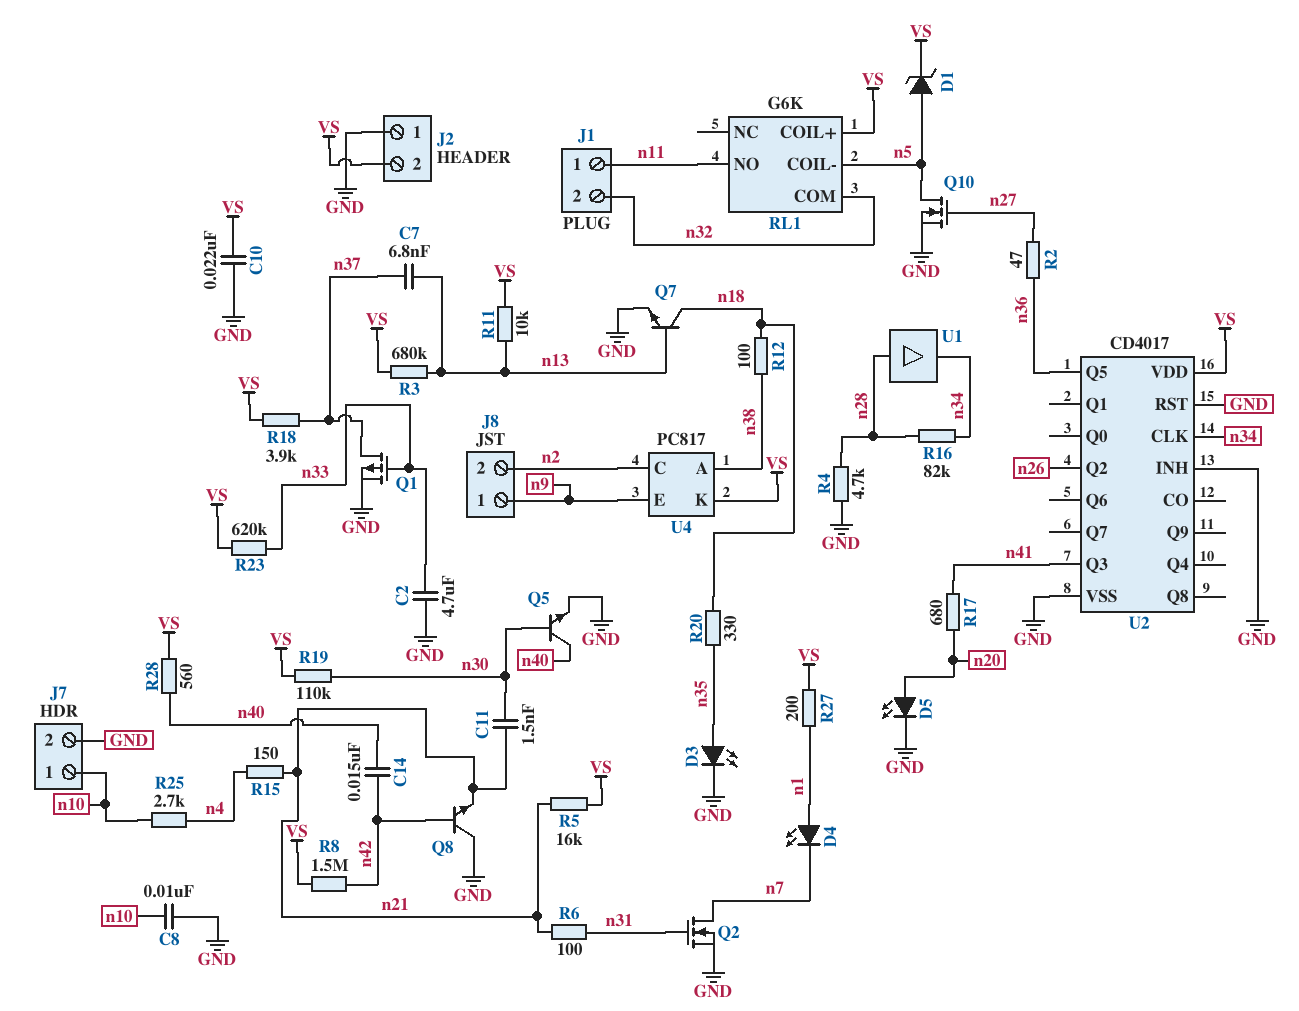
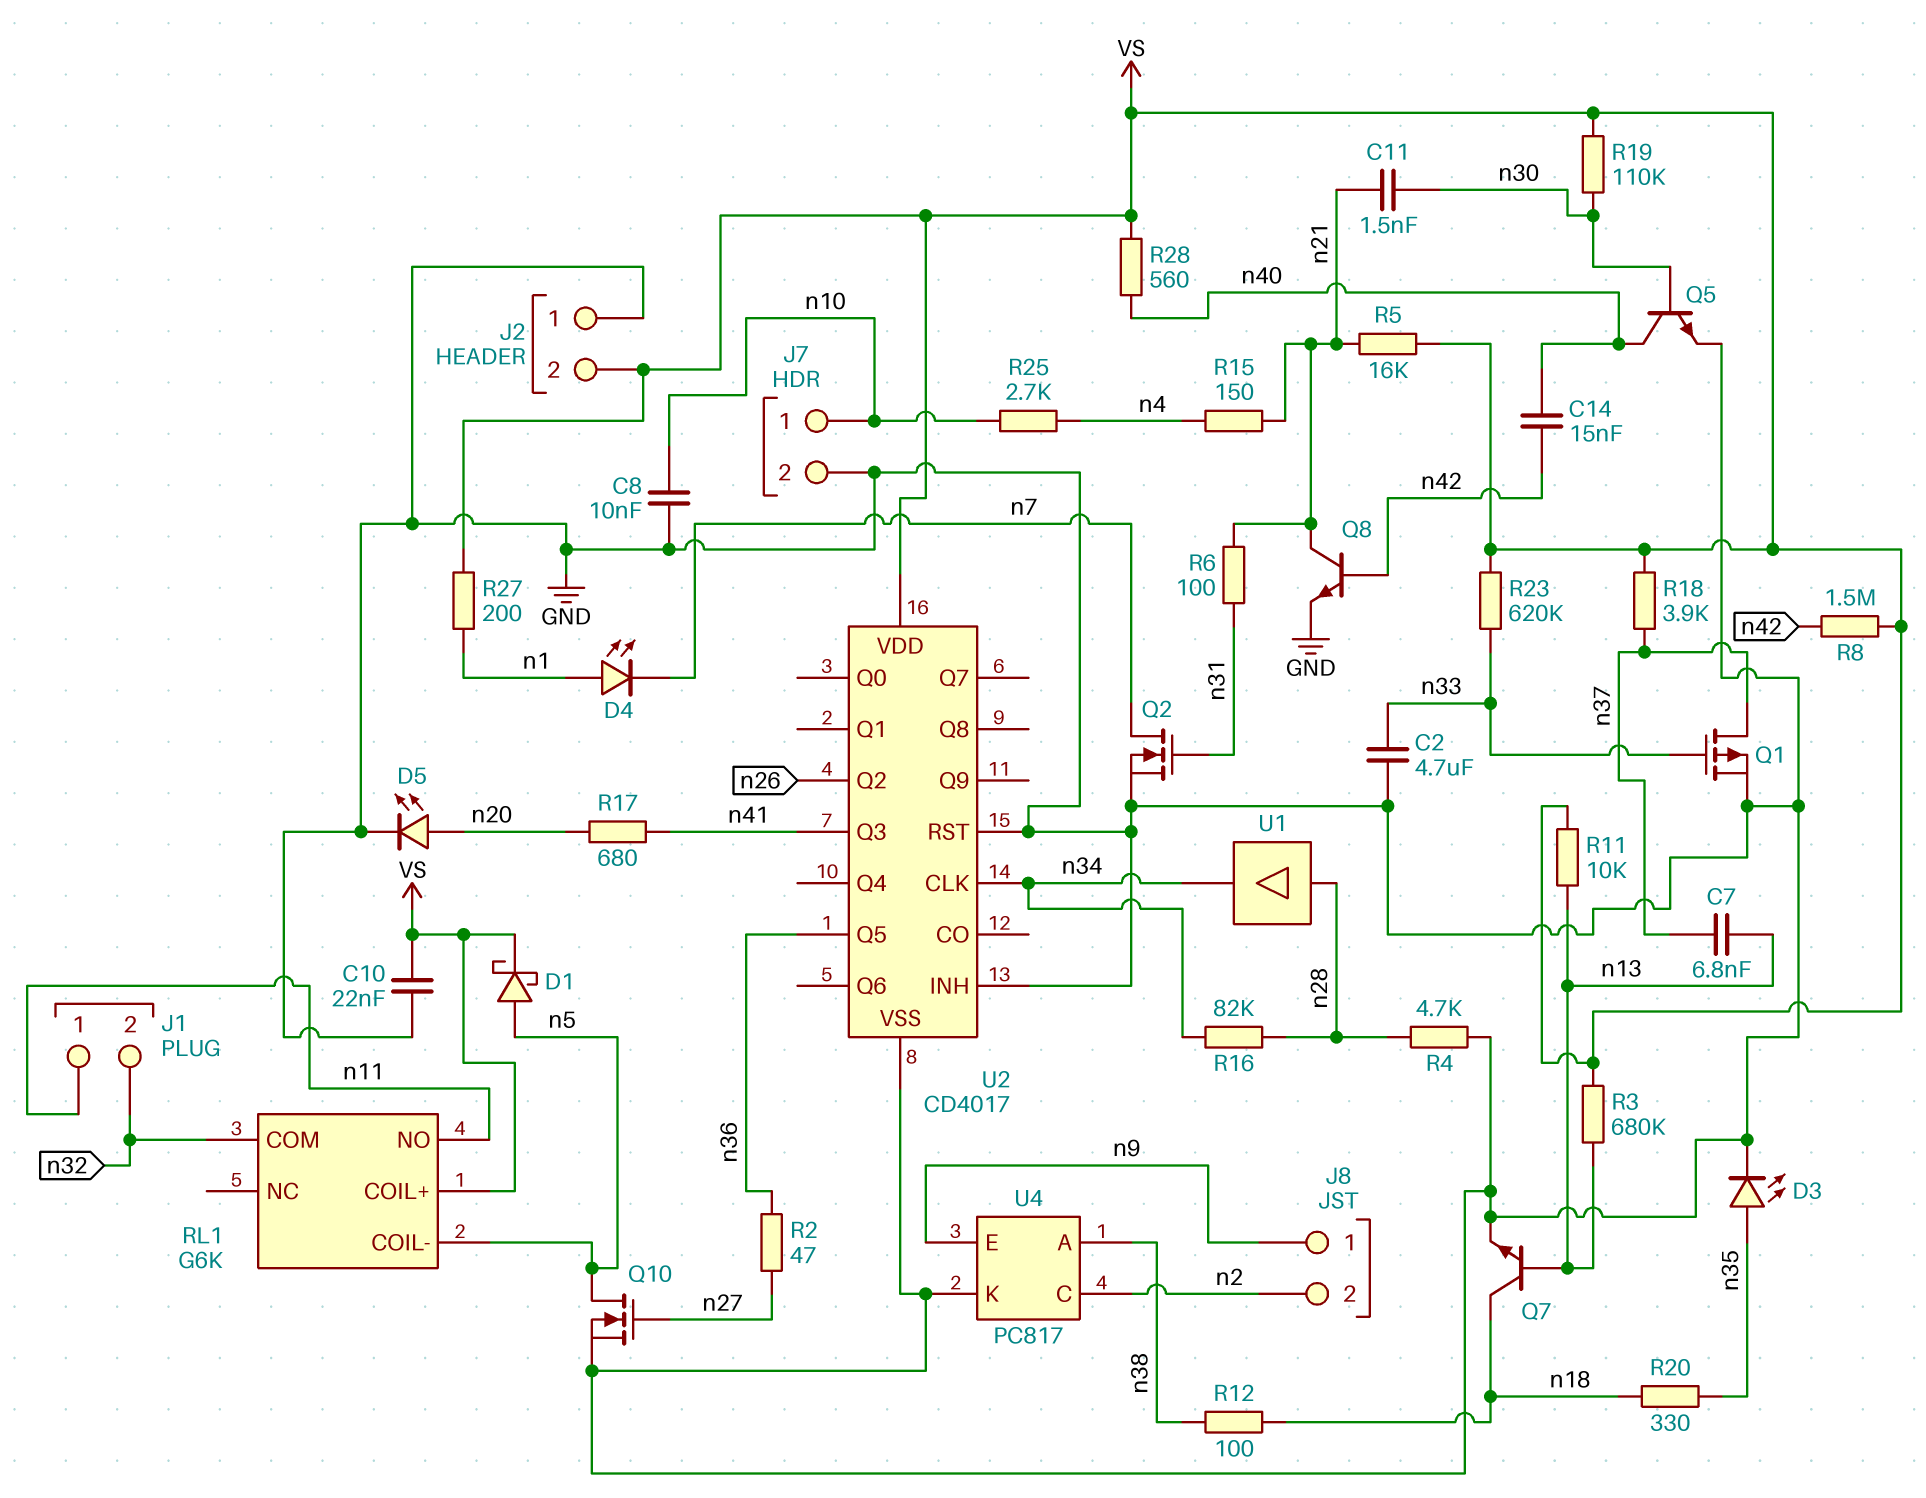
D1: zener (A n5, K VS) -> schottky (A n5, K VS)
Q8: NPN (B n42, C GND, E n21) -> NPN (B n42, C n21, E GND)
U4 pin K: VS -> GND

